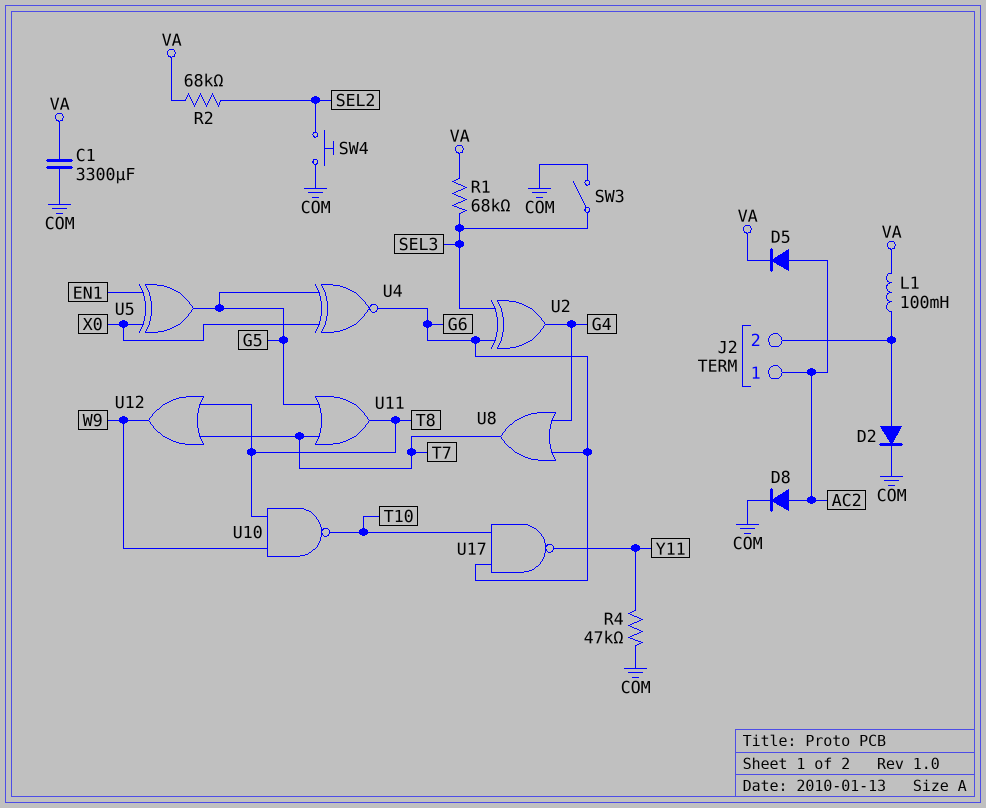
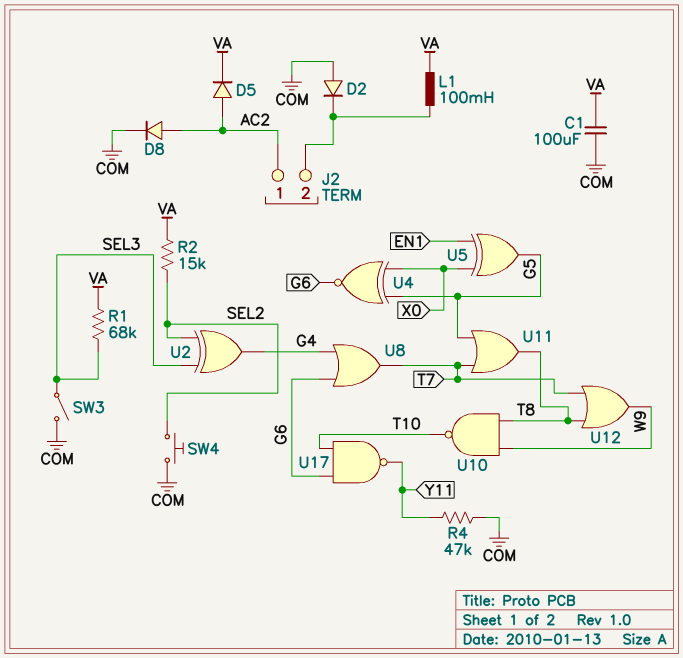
C1: 3300uF (COM, VA) -> 100uF (COM, VA)
D2: diode (A J2/2, K COM) -> diode (A COM, K J2/2)
R2: 68k (SEL2, VA) -> 15k (SEL2, VA)
U2: XOR (in G6, in SEL3, out G4) -> XOR (in SEL2, in SEL3, out G4)

